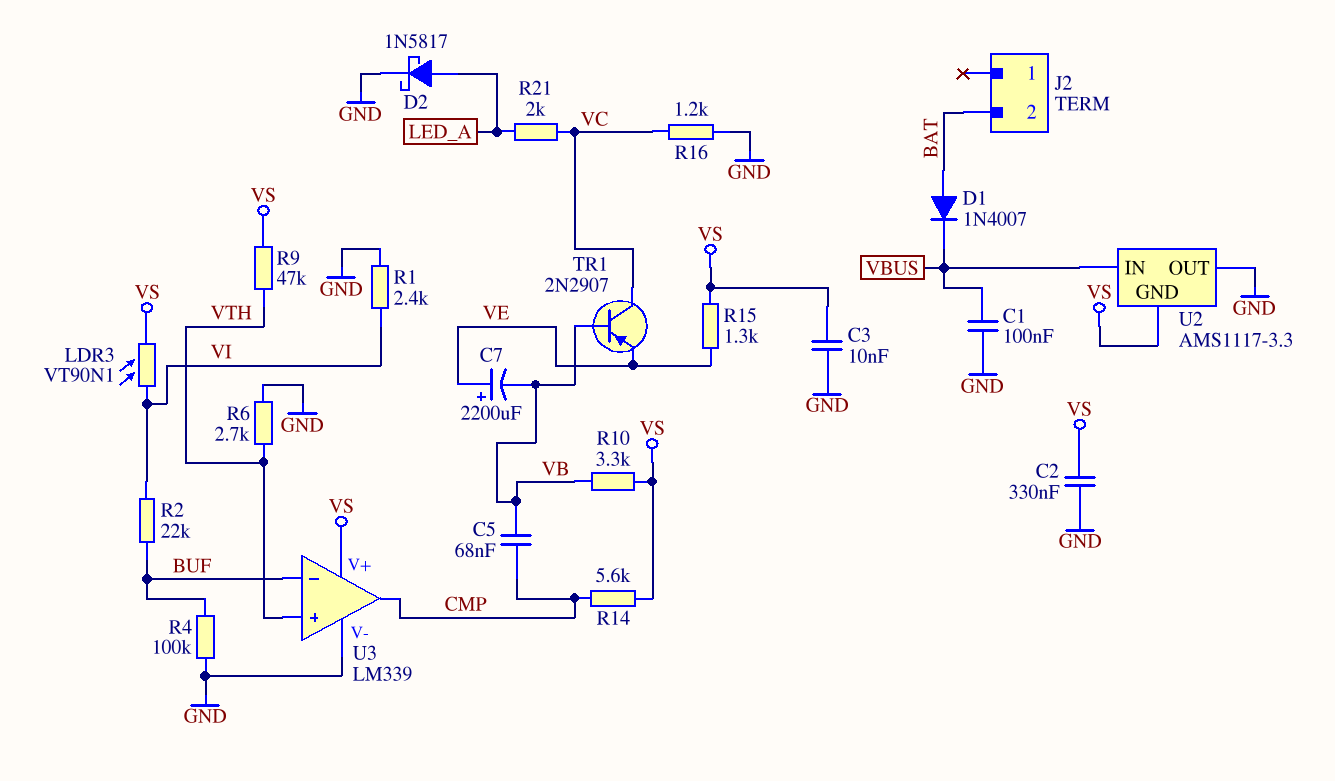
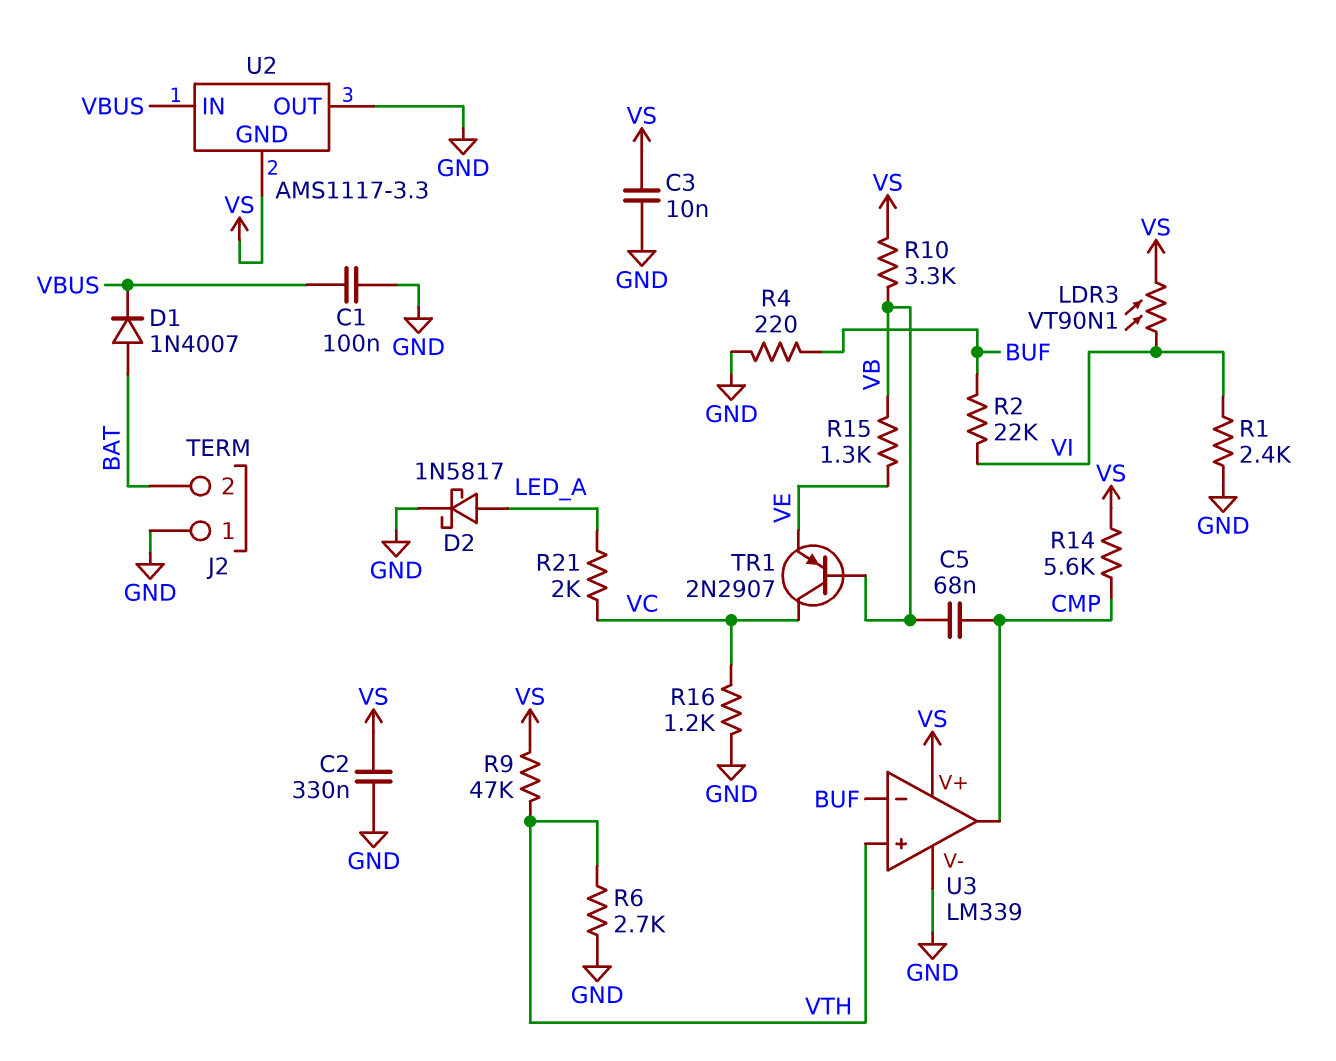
C7: 2200uF (plus VE, minus VB) -> none
J2 pin 1: none -> GND
R4: 100k (BUF, GND) -> 220 (BUF, GND)
R15: 1.3k (VE, VS) -> 1.3k (VB, VE)

